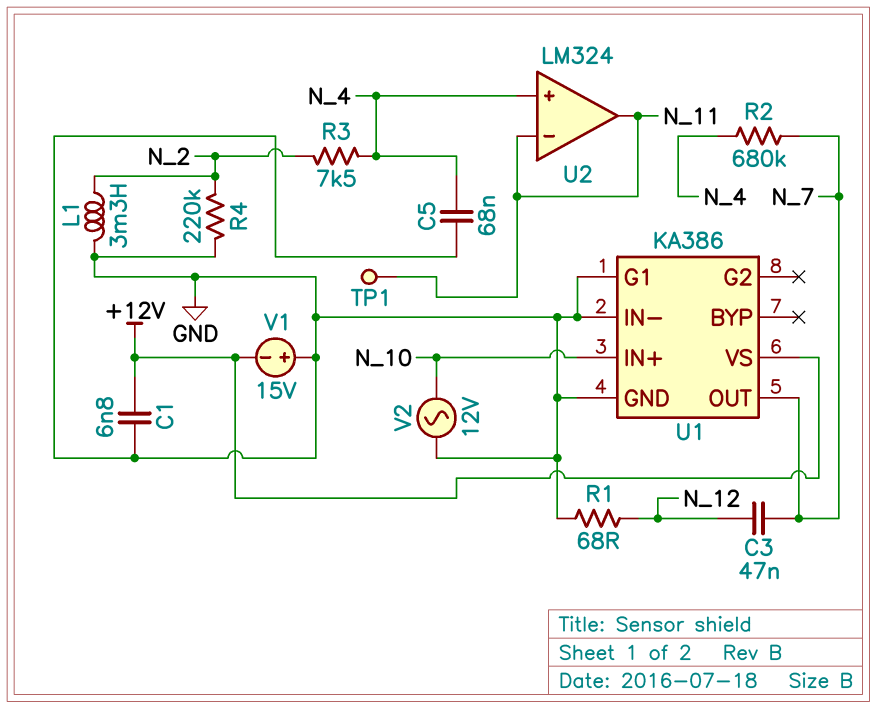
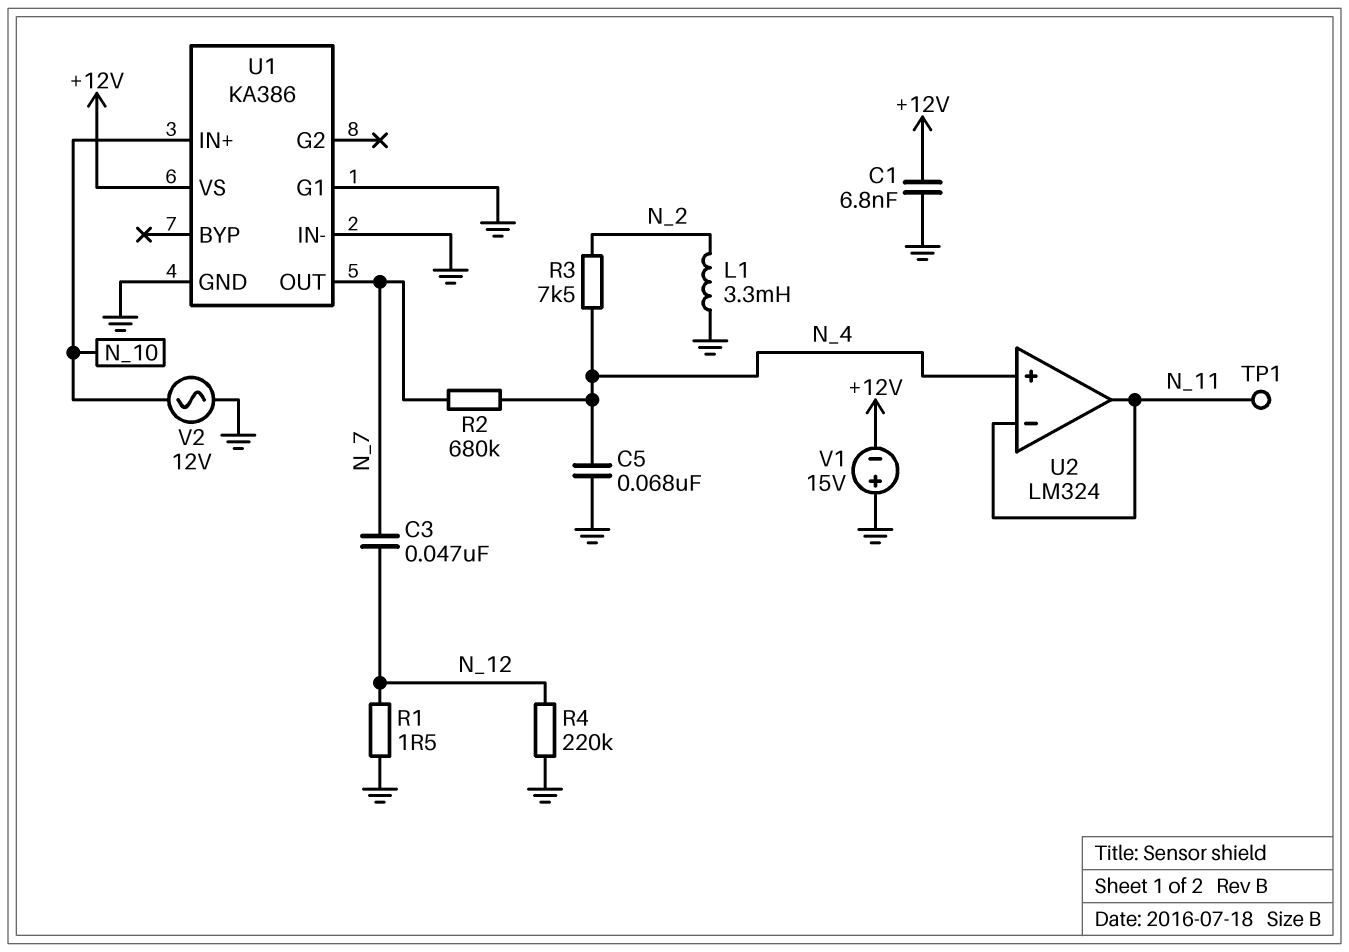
R1: 68 (GND, N_12) -> 1.5 (GND, N_12)
R4: 220k (GND, N_2) -> 220k (GND, N_12)

